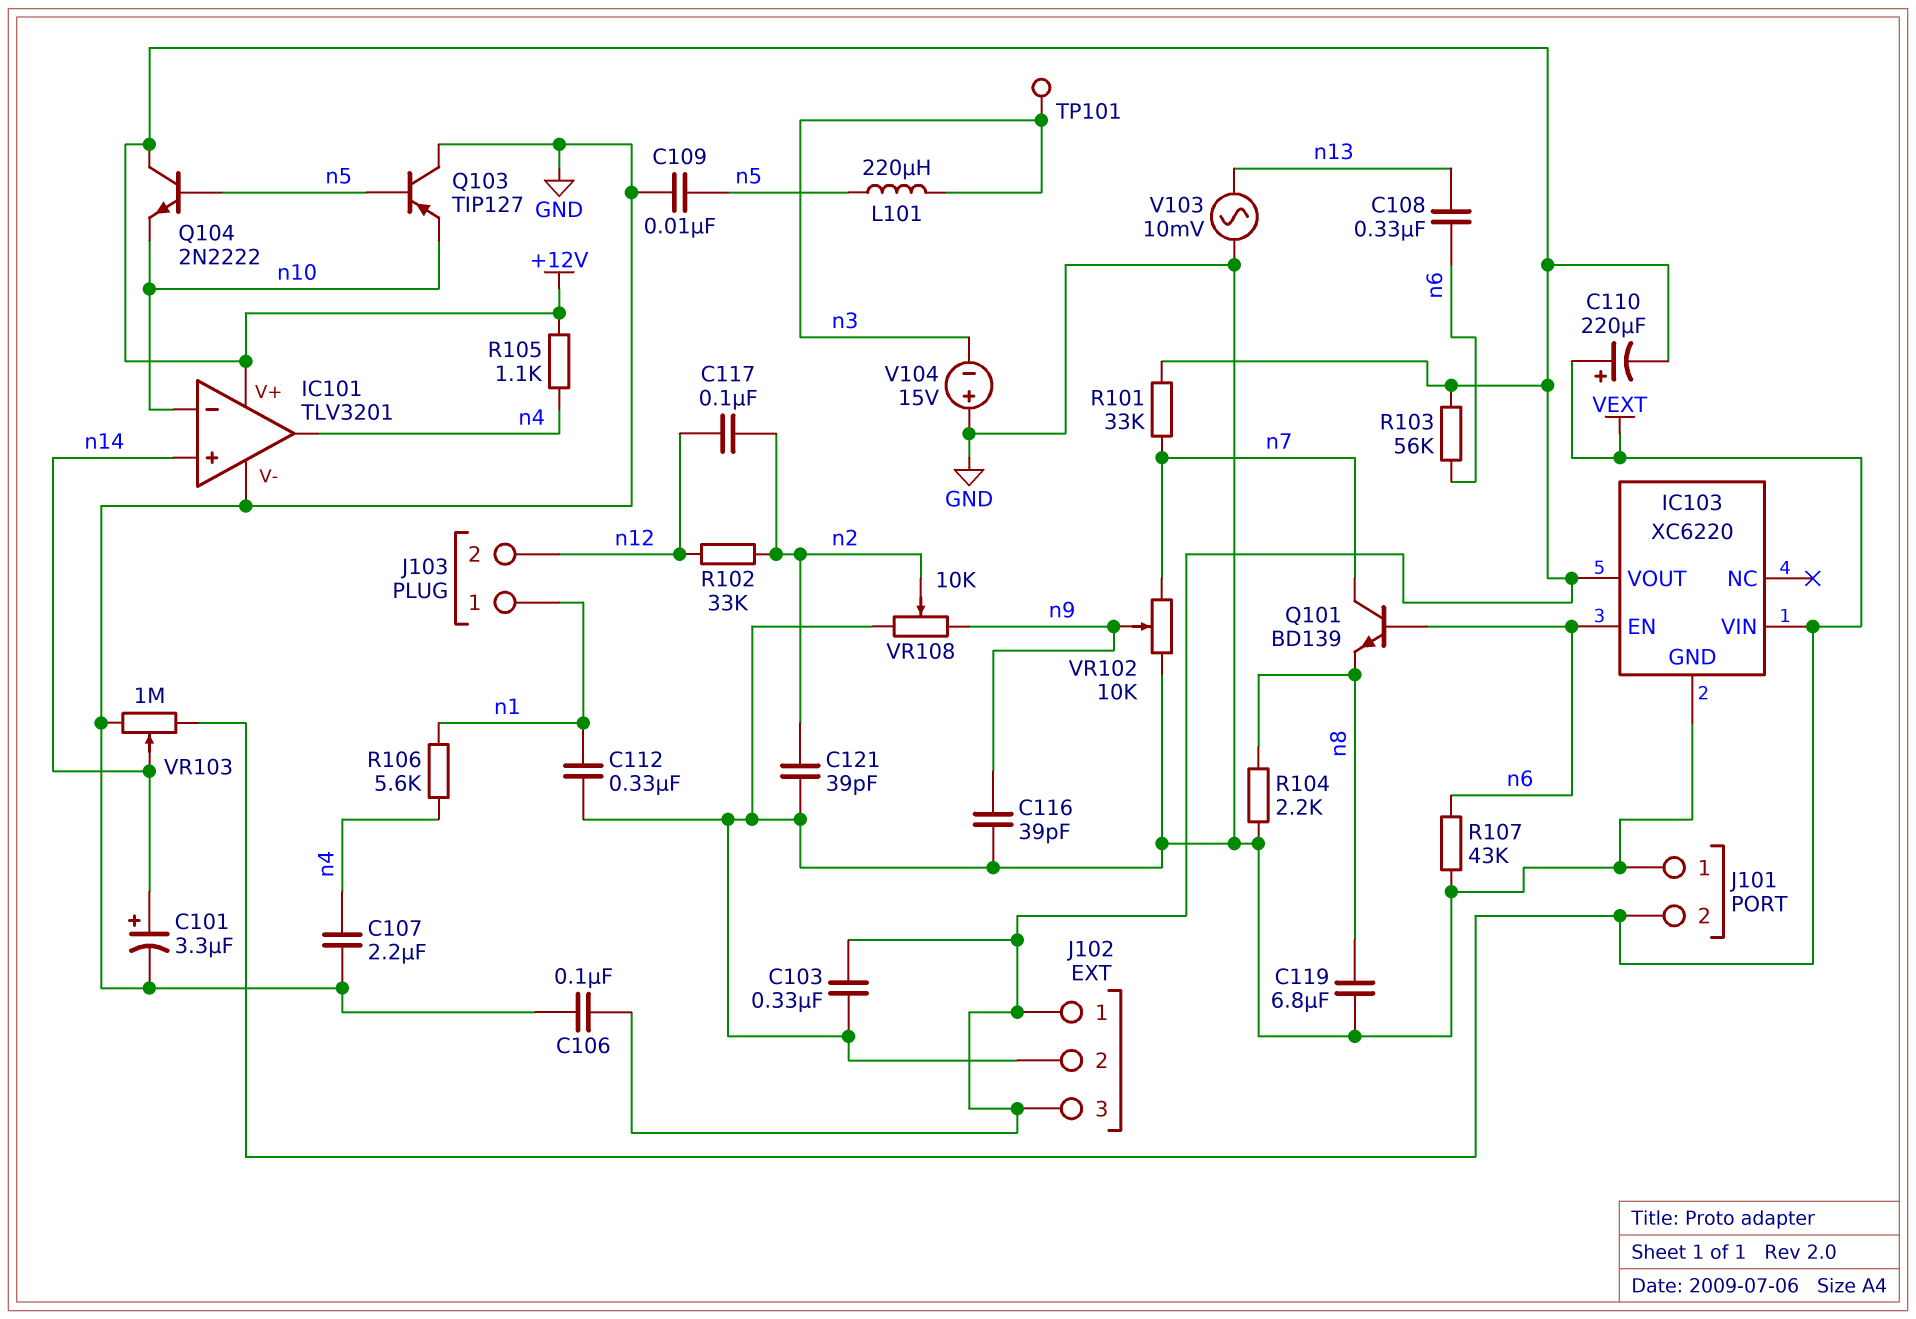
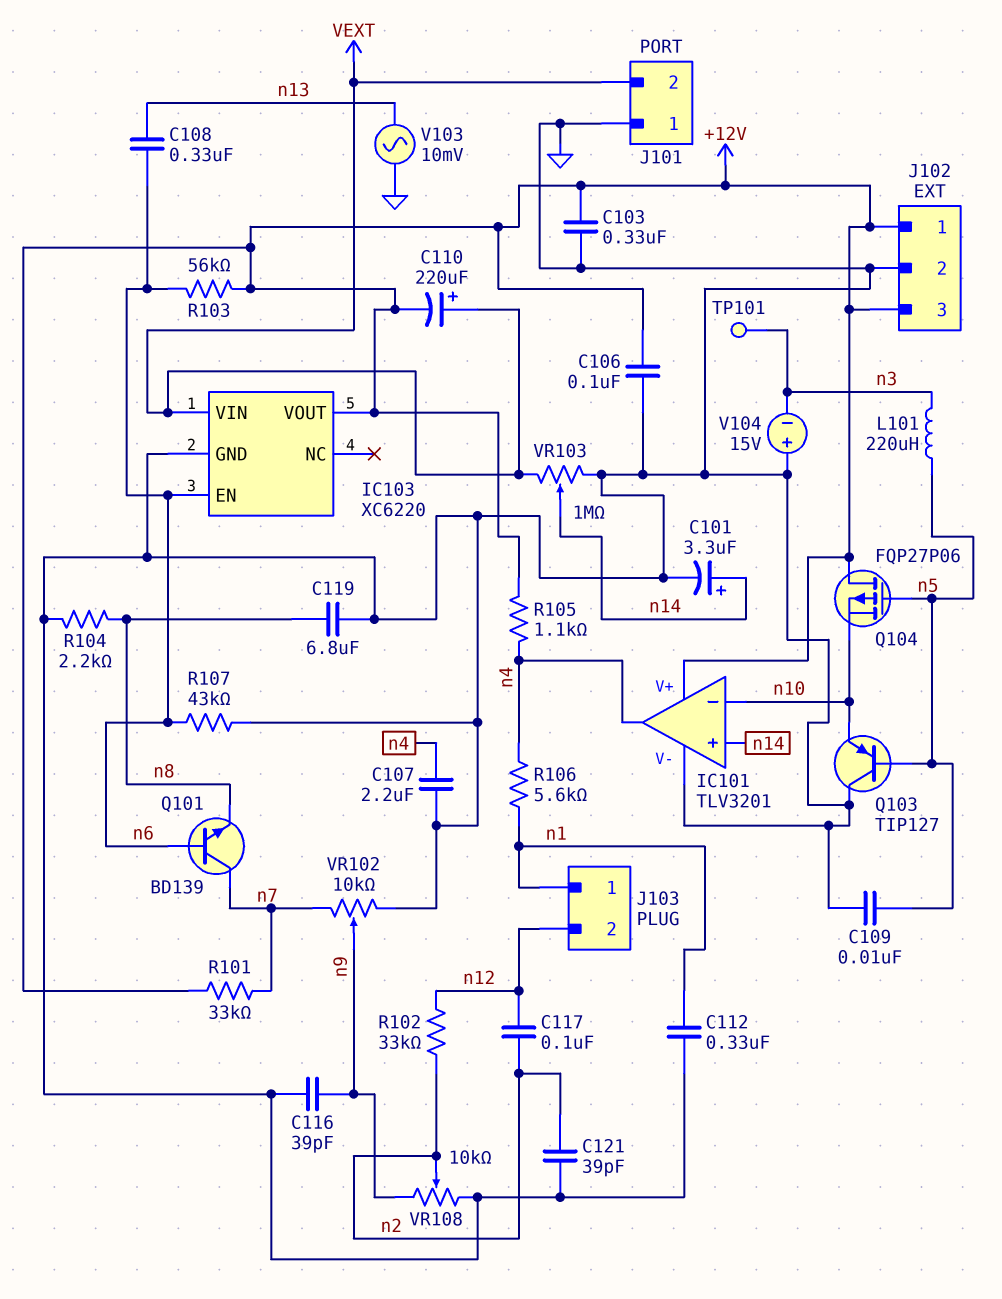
Q104: NPN 2N2222 (B n5, C +12V, E n10) -> PMOS FQP27P06 (G n5, D +12V, S n10)

